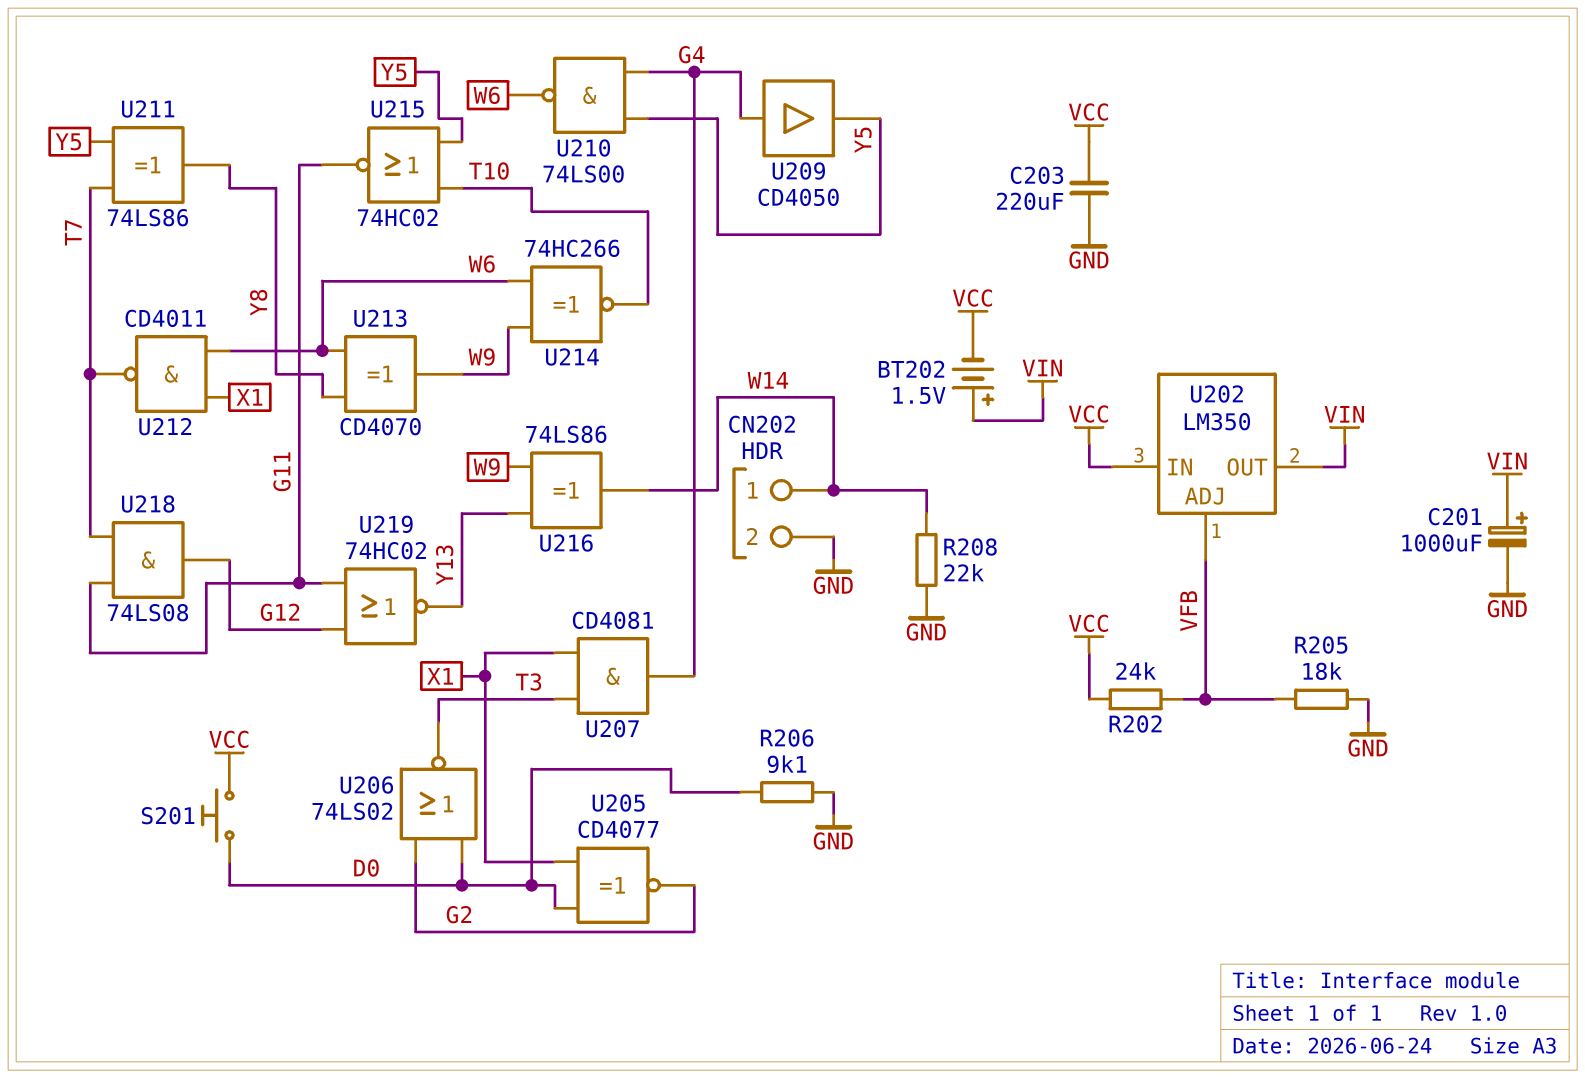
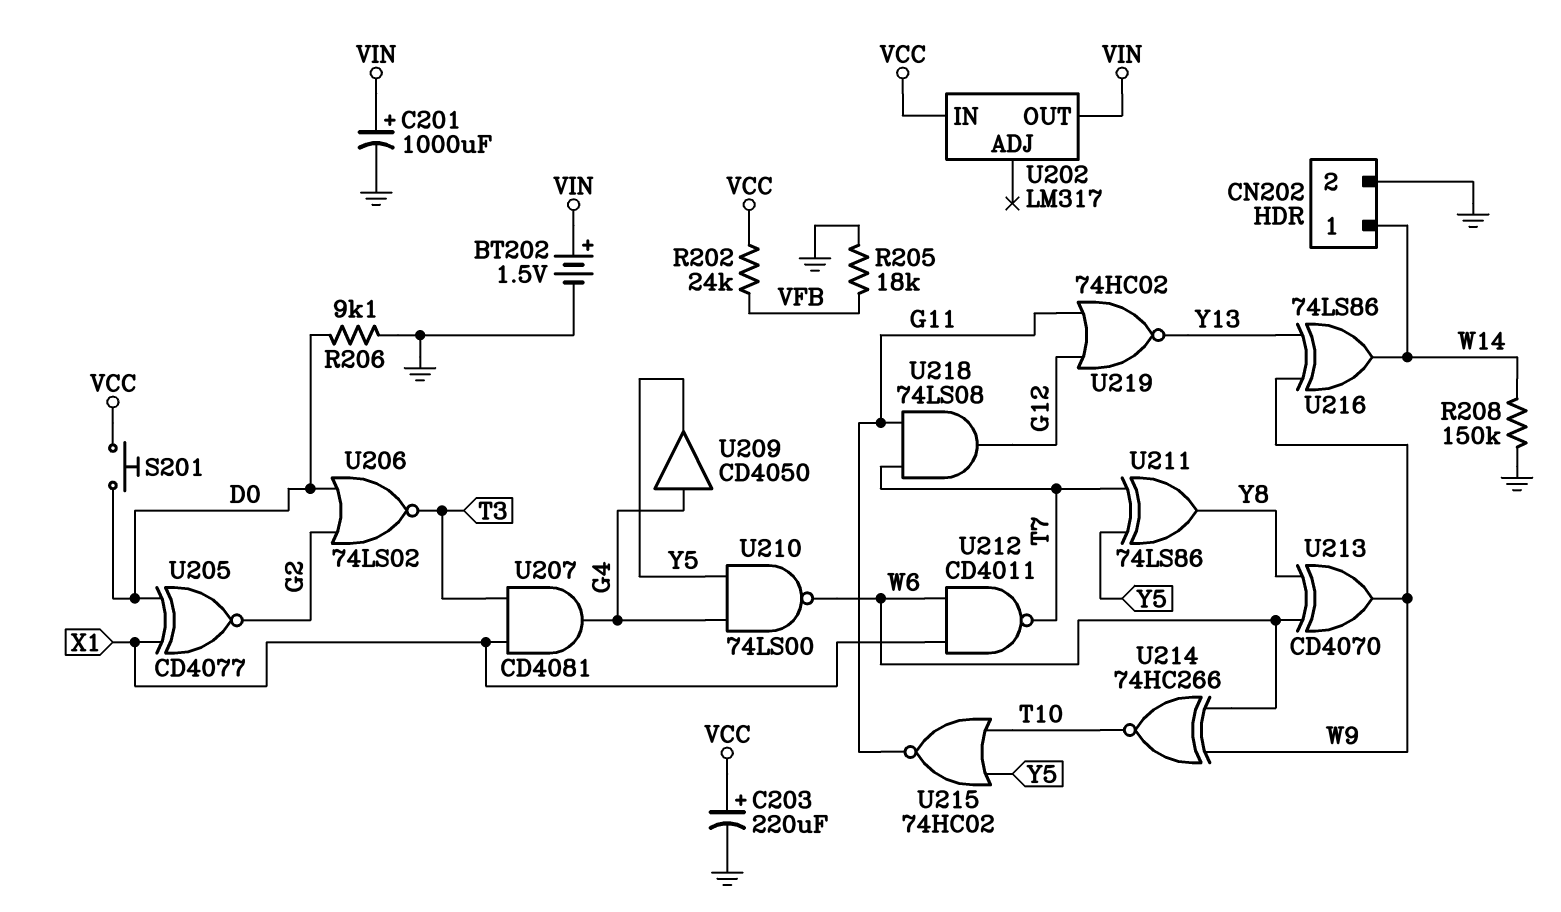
BT202: 1.5V (plus VIN, minus VCC) -> 1.5V (plus VIN, minus GND)
C203: 220uF (GND, VCC) -> 220uF (plus VCC, minus GND)
R208: 22k (GND, W14) -> 150k (GND, W14)
U202: LM350 -> LM317
U202 pin ADJ: VFB -> none

